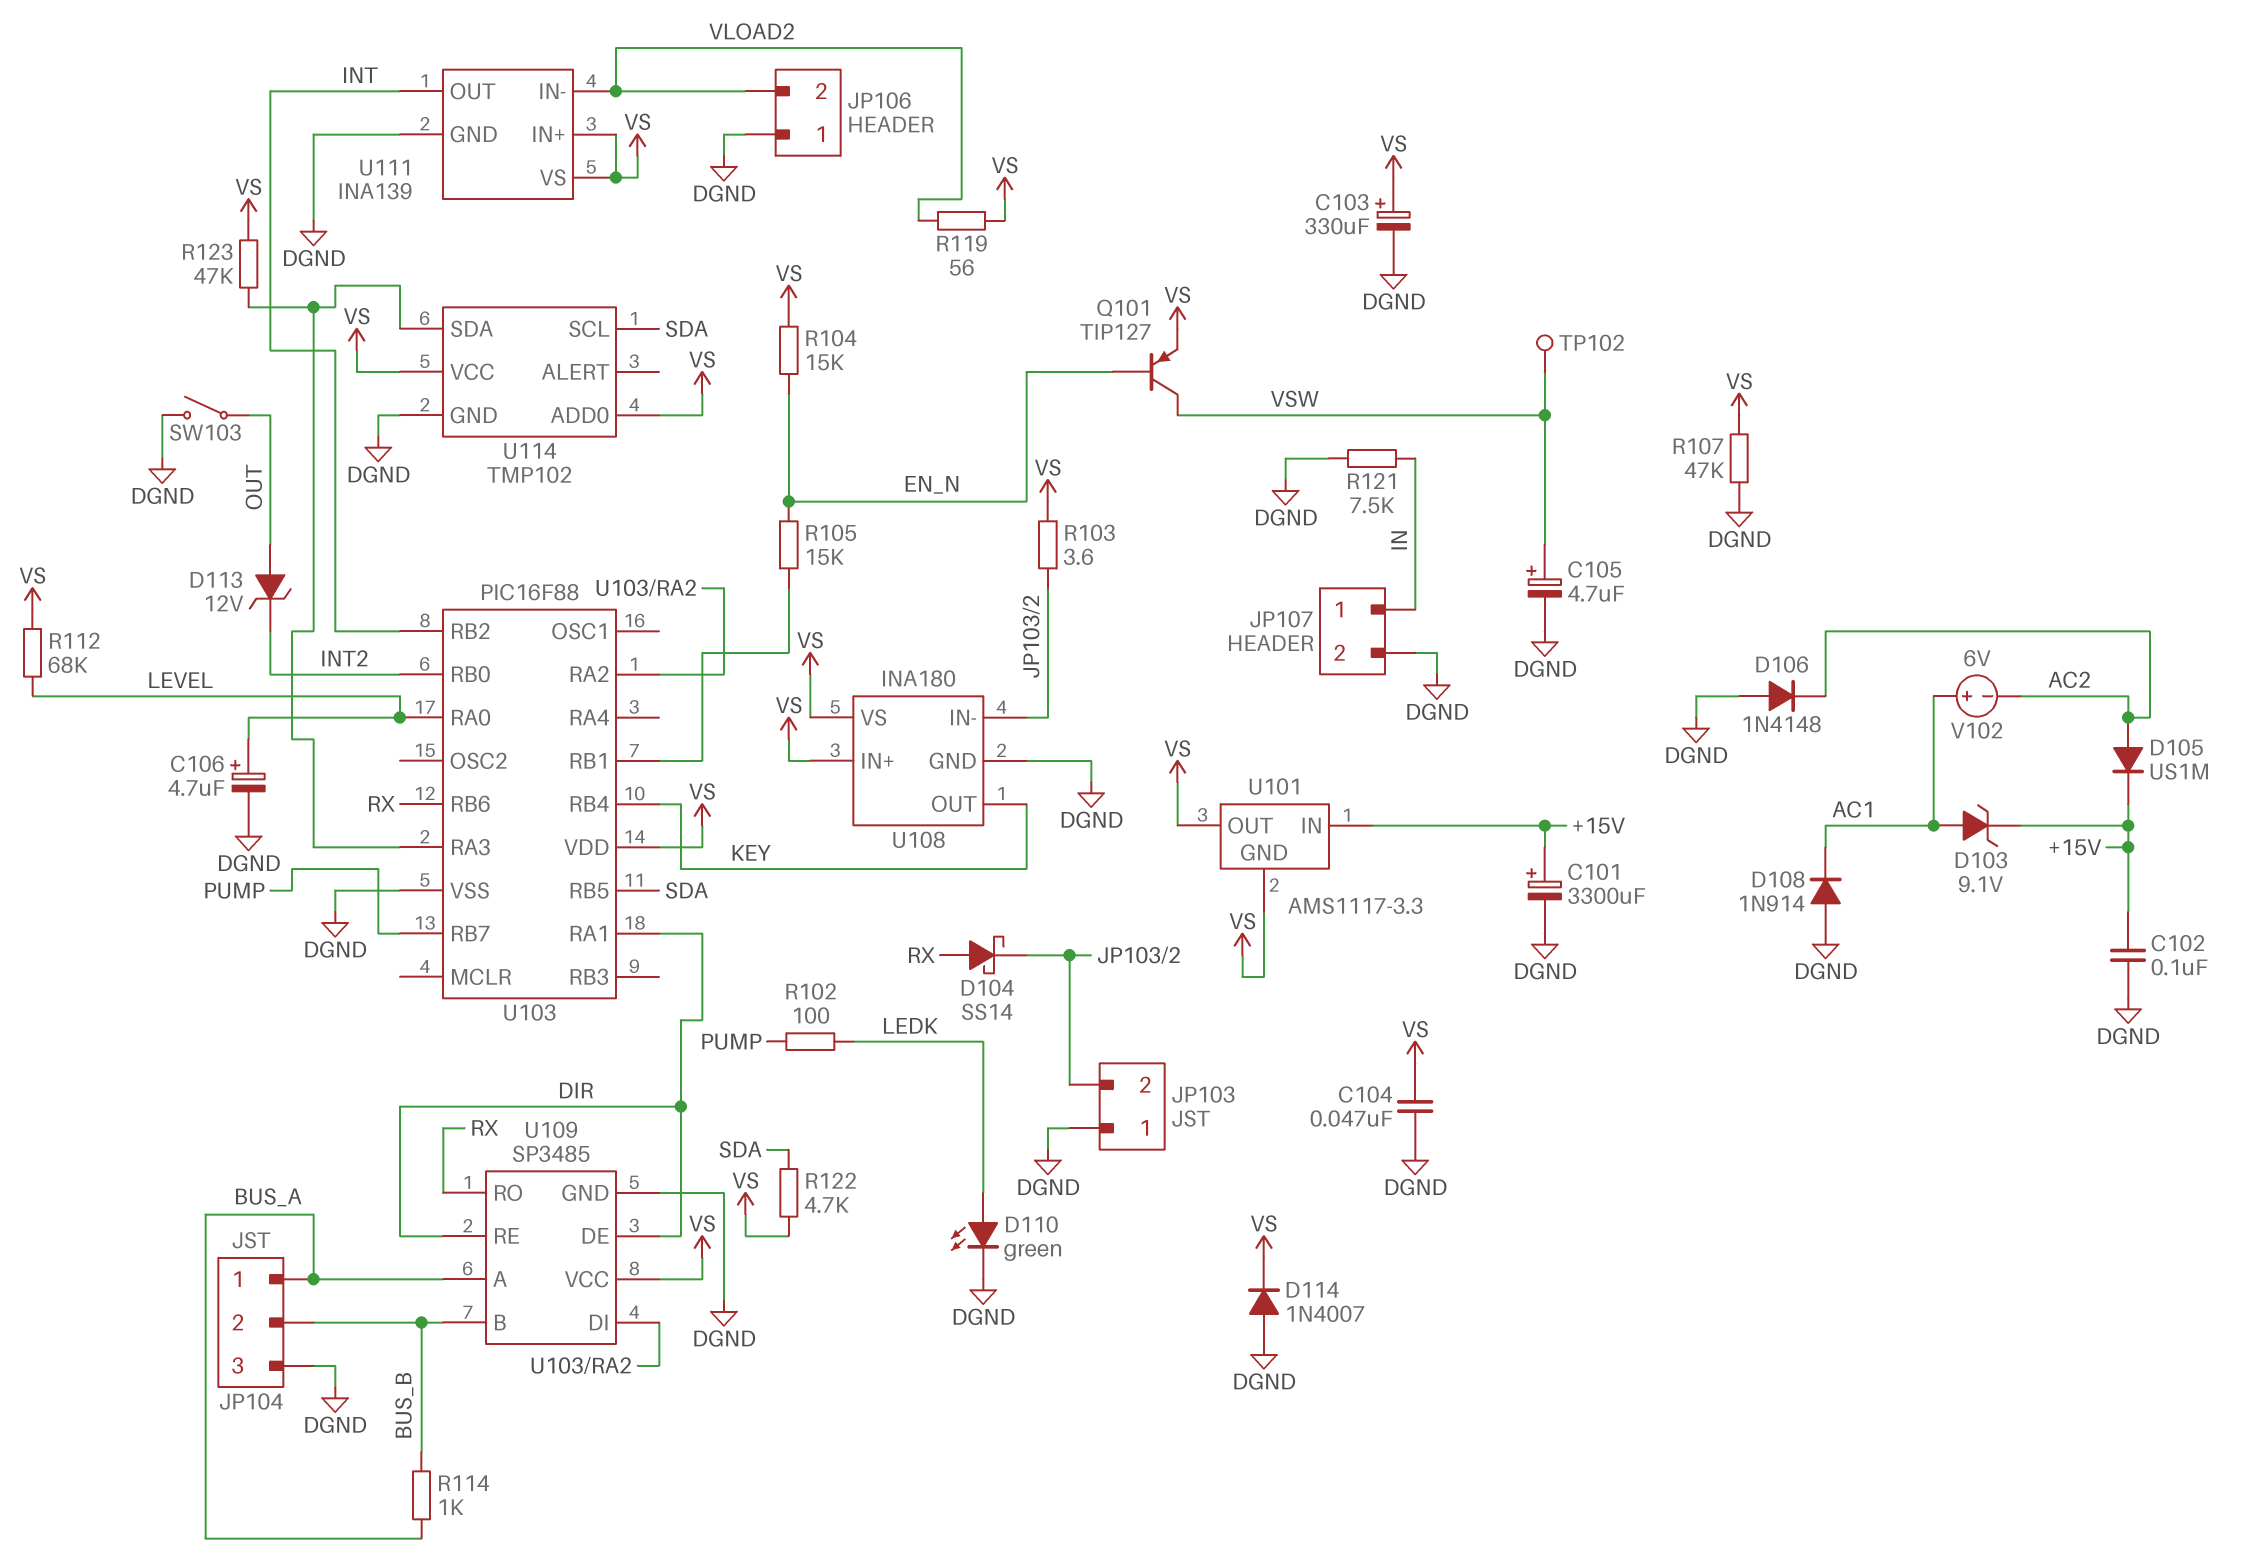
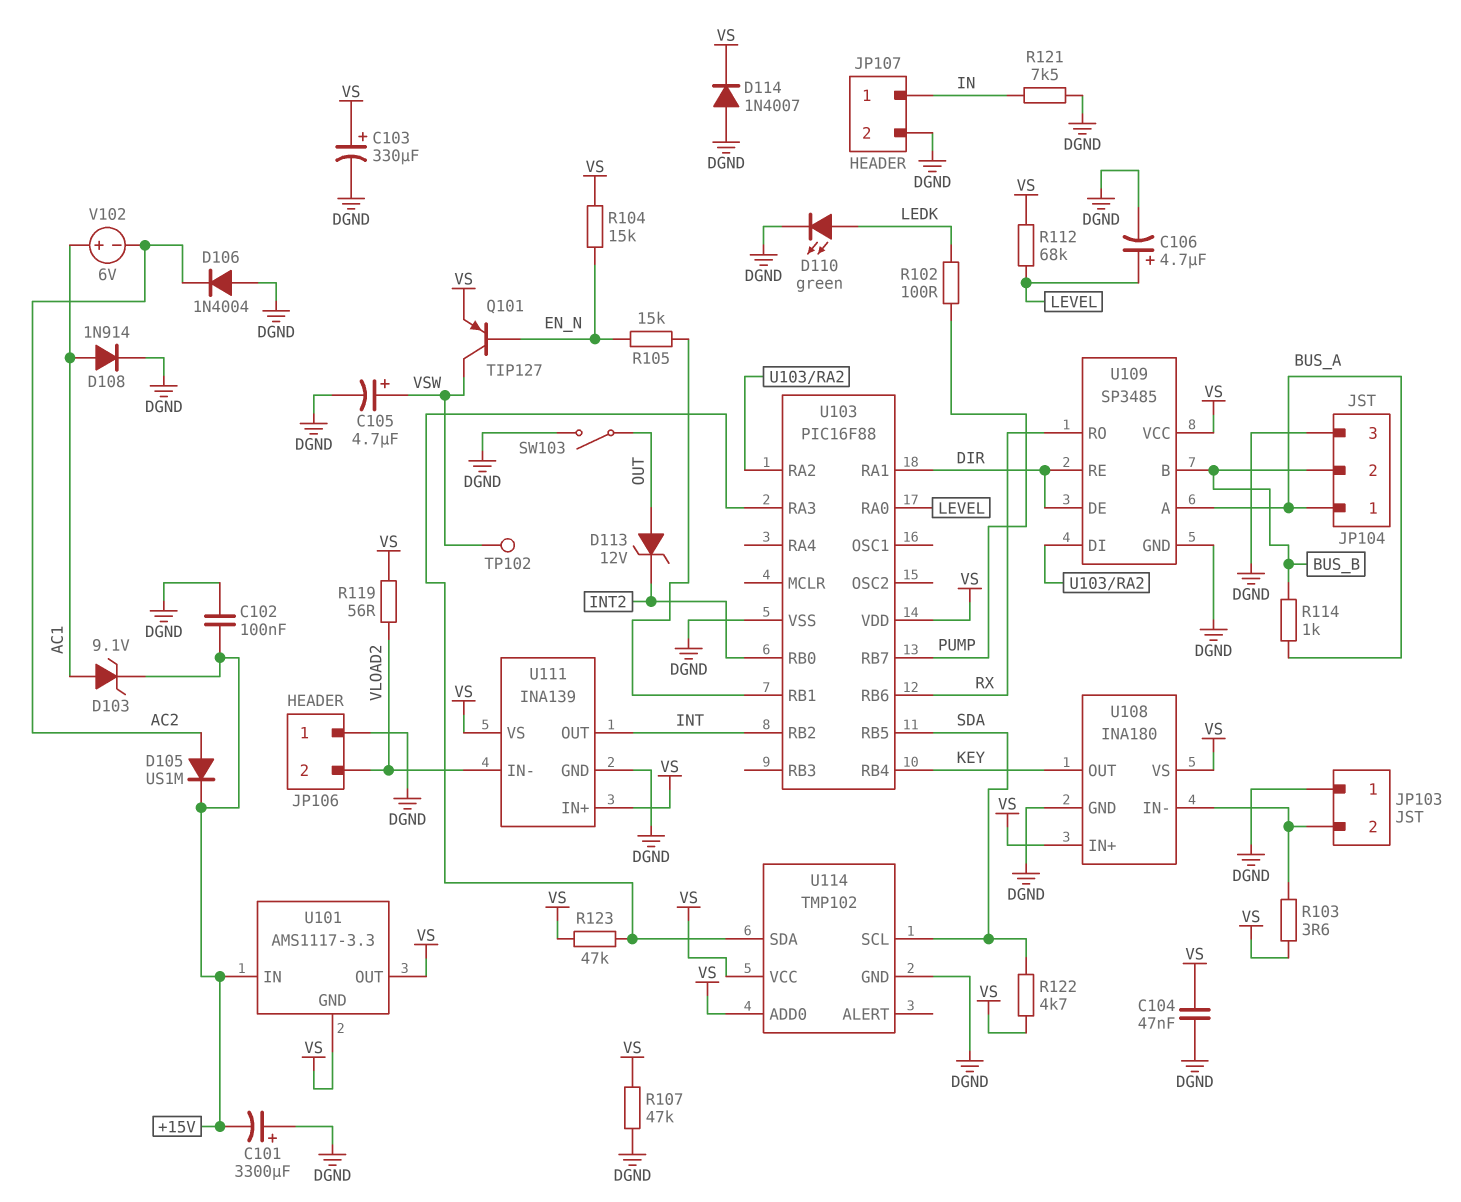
C101: 3300uF (plus +15V, minus DGND) -> 3300uF (plus DGND, minus +15V)
D104: schottky SS14 (A RX, K JP103/2) -> none
D106: diode 1N4148 (A DGND, K AC2) -> diode 1N4004 (A DGND, K AC2)
D108: diode 1N914 (A DGND, K AC1) -> diode 1N914 (A AC1, K DGND)

